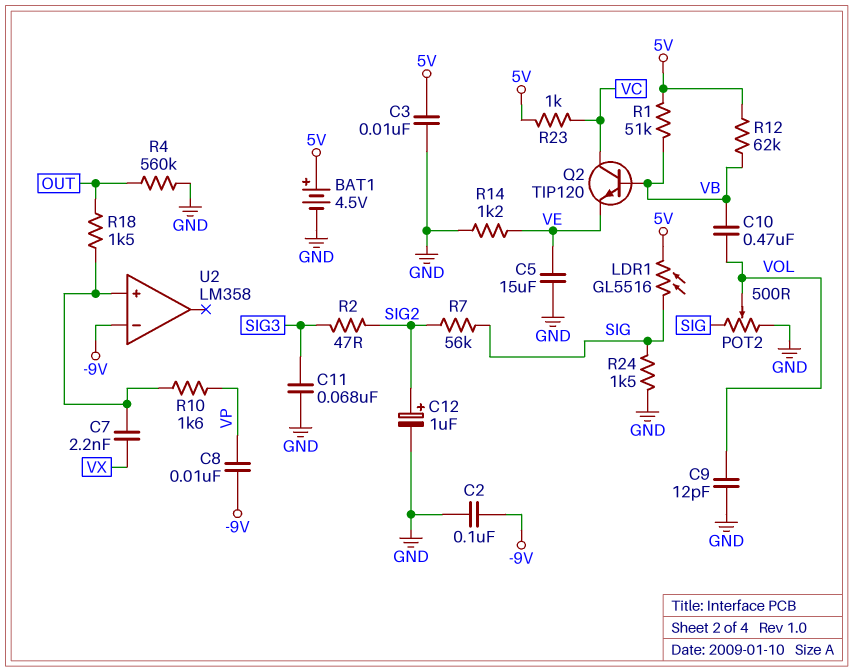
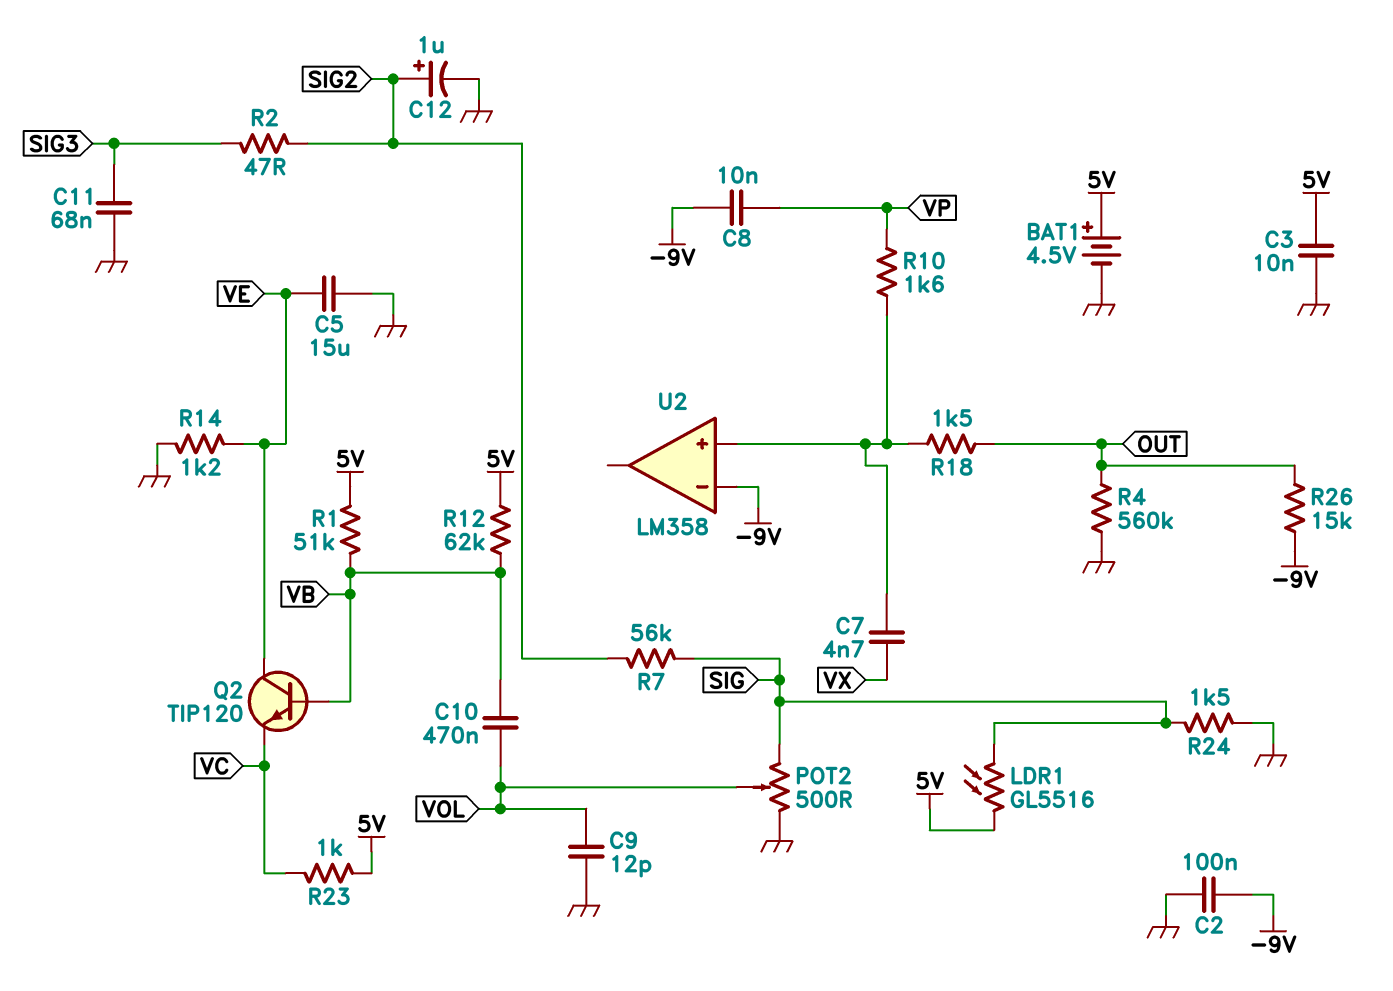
C7: 2.2nF (U2/in+, VX) -> 4.7nF (U2/in+, VX)
Q2: NPN TIP120 (B VB, C VC, E VE) -> NPN TIP120 (B VB, C VE, E VC)
R26: none -> 15k (-9V, OUT)

